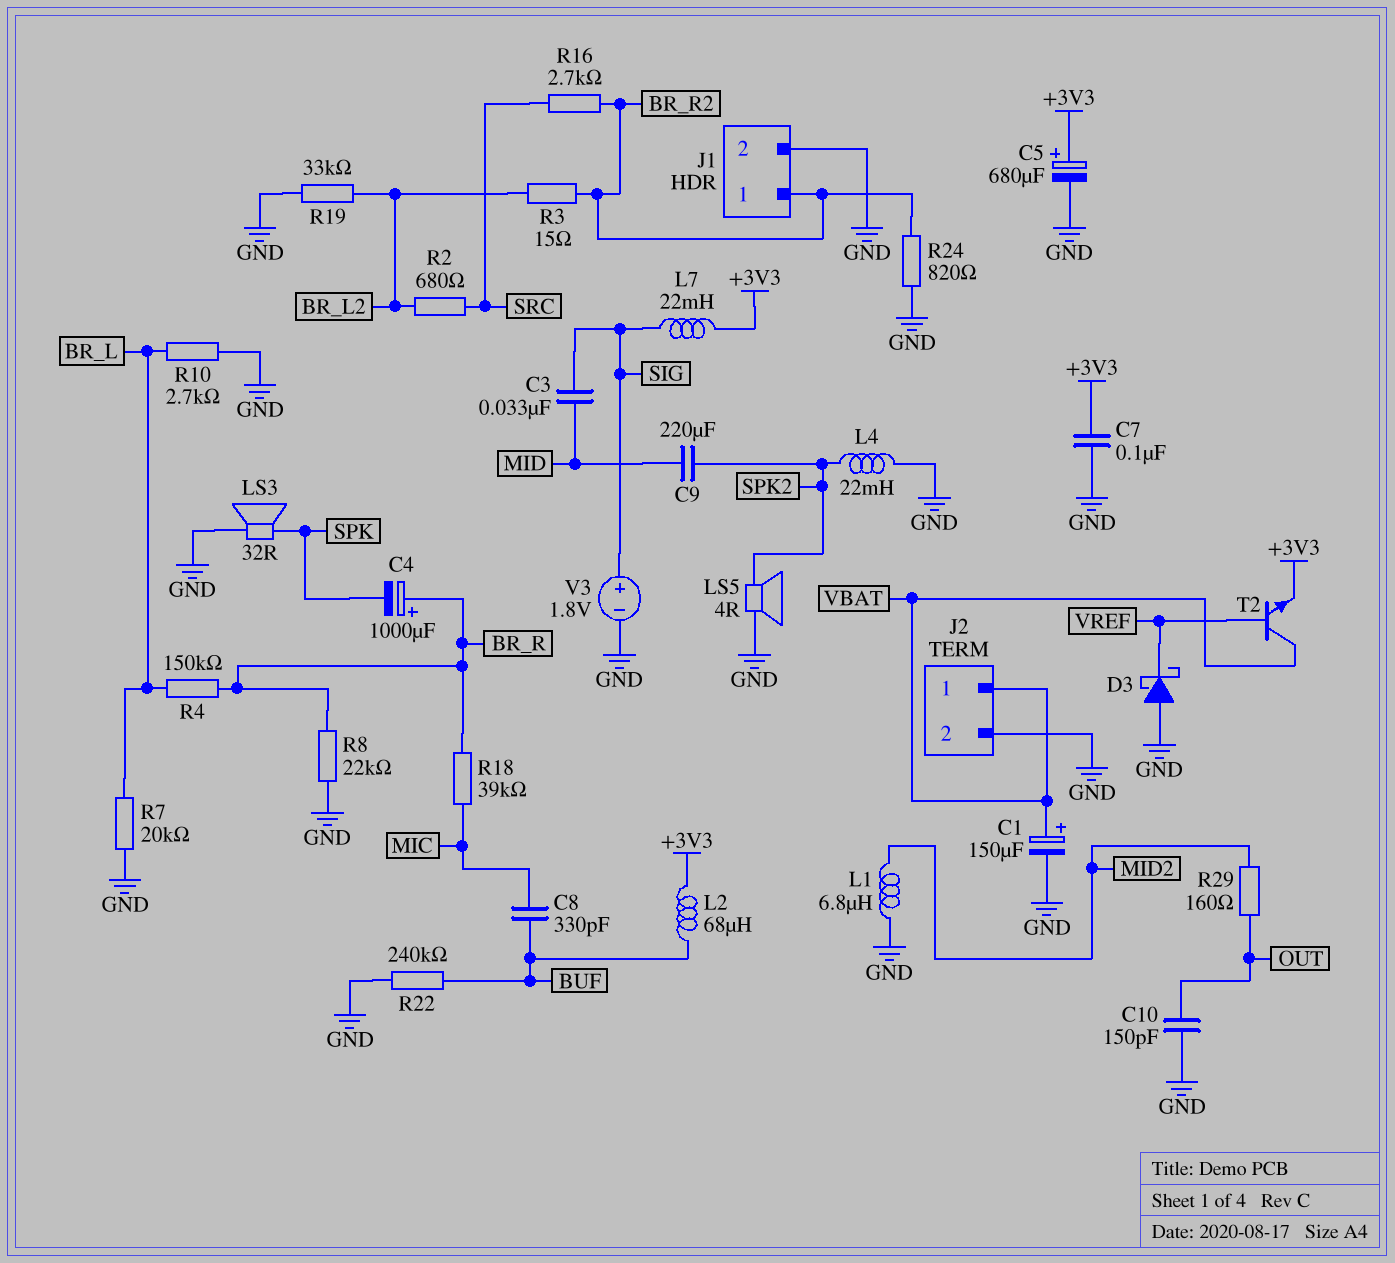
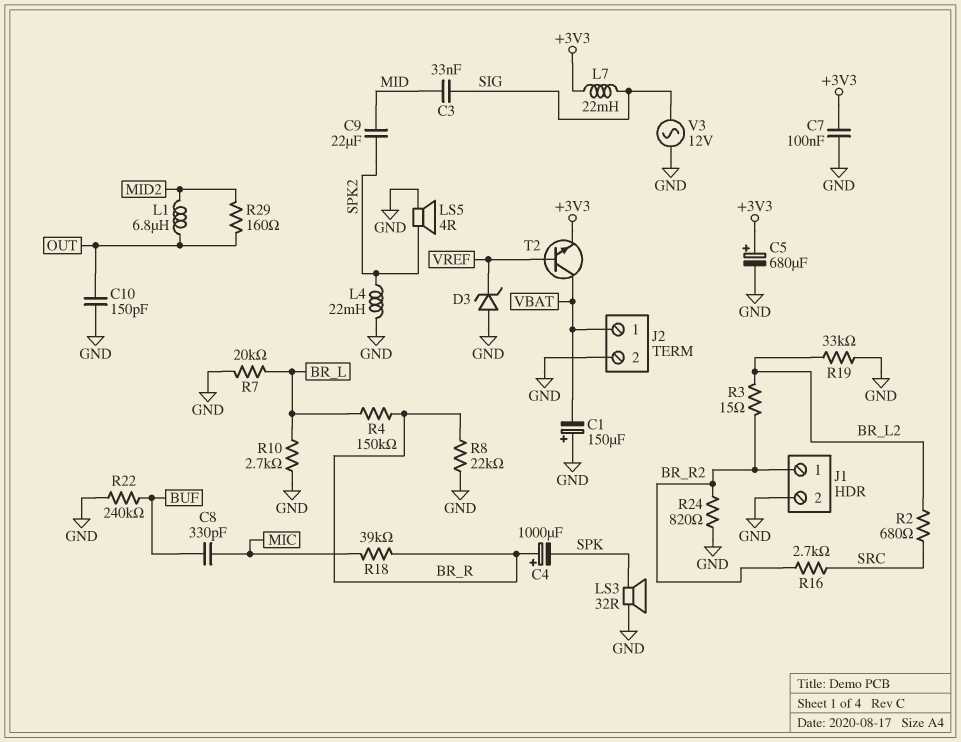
C1: 150uF (plus VBAT, minus GND) -> 150uF (plus GND, minus VBAT)
C9: 220uF (MID, SPK2) -> 22uF (MID, SPK2)
D3: schottky (A GND, K VREF) -> zener (A GND, K VREF)
L1: 6.8uH (GND, MID2) -> 6.8uH (MID2, OUT)
L2: 68uH (+3V3, BUF) -> none
V3: 1.8V (plus SIG, minus GND) -> AC 12V (GND, SIG)

